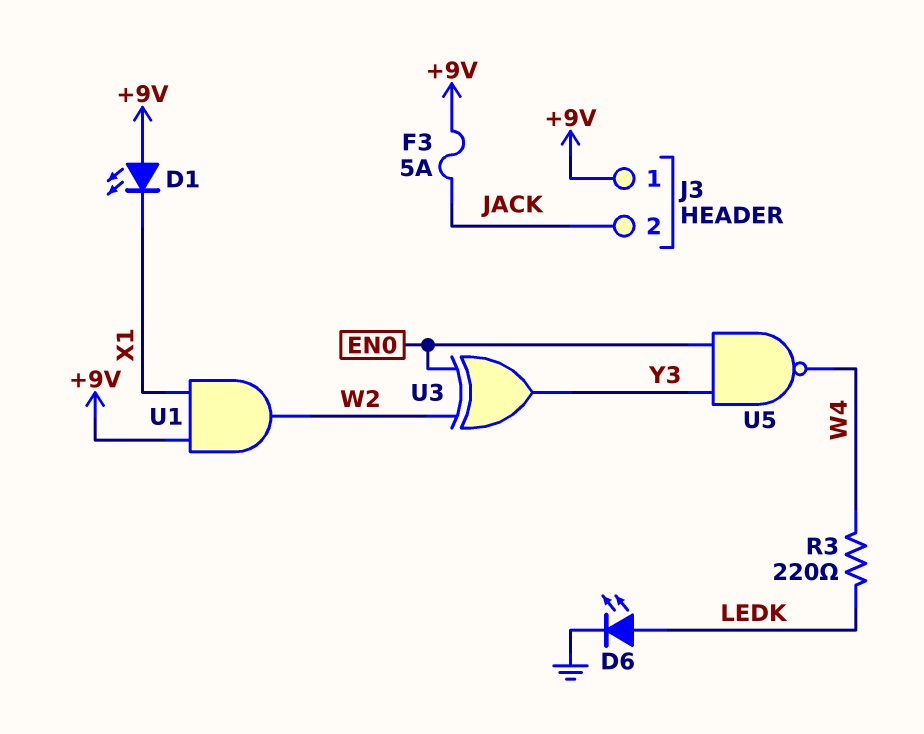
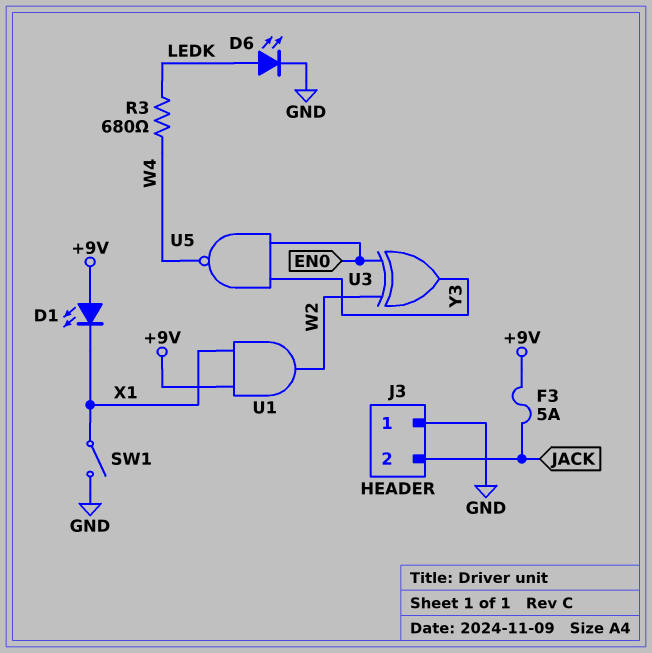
J3 pin 1: +9V -> GND
R3: 220 (LEDK, W4) -> 680 (LEDK, W4)
SW1: none -> switch (GND, X1)

